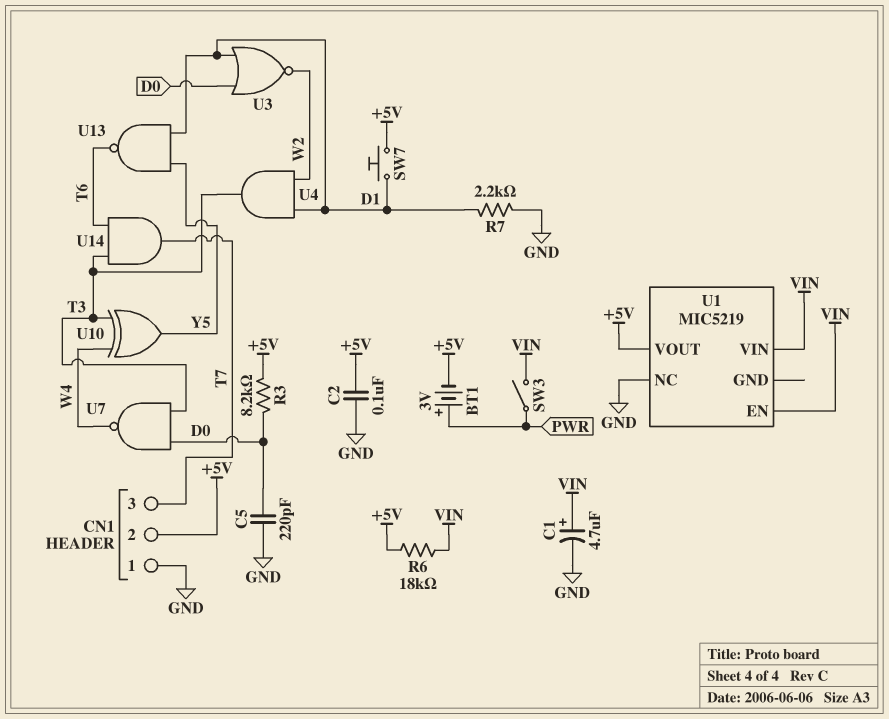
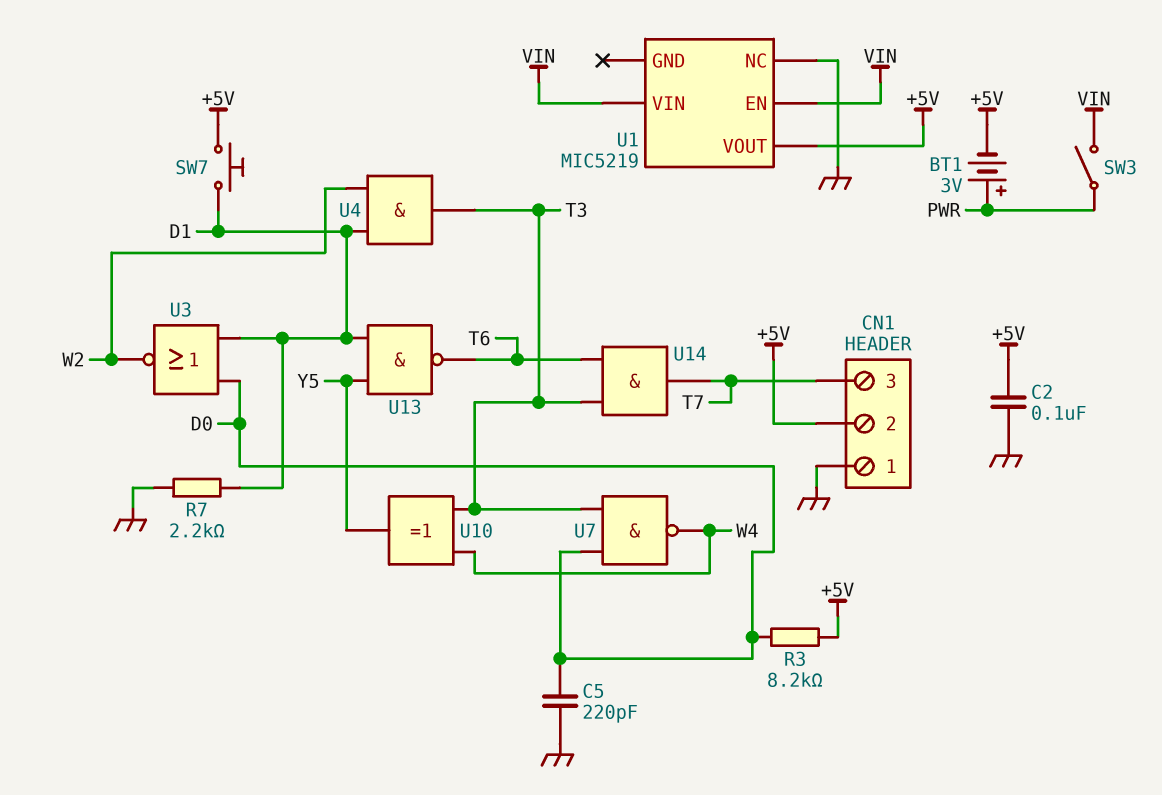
C1: 4.7uF (plus VIN, minus GND) -> none
R6: 18k (+5V, VIN) -> none

